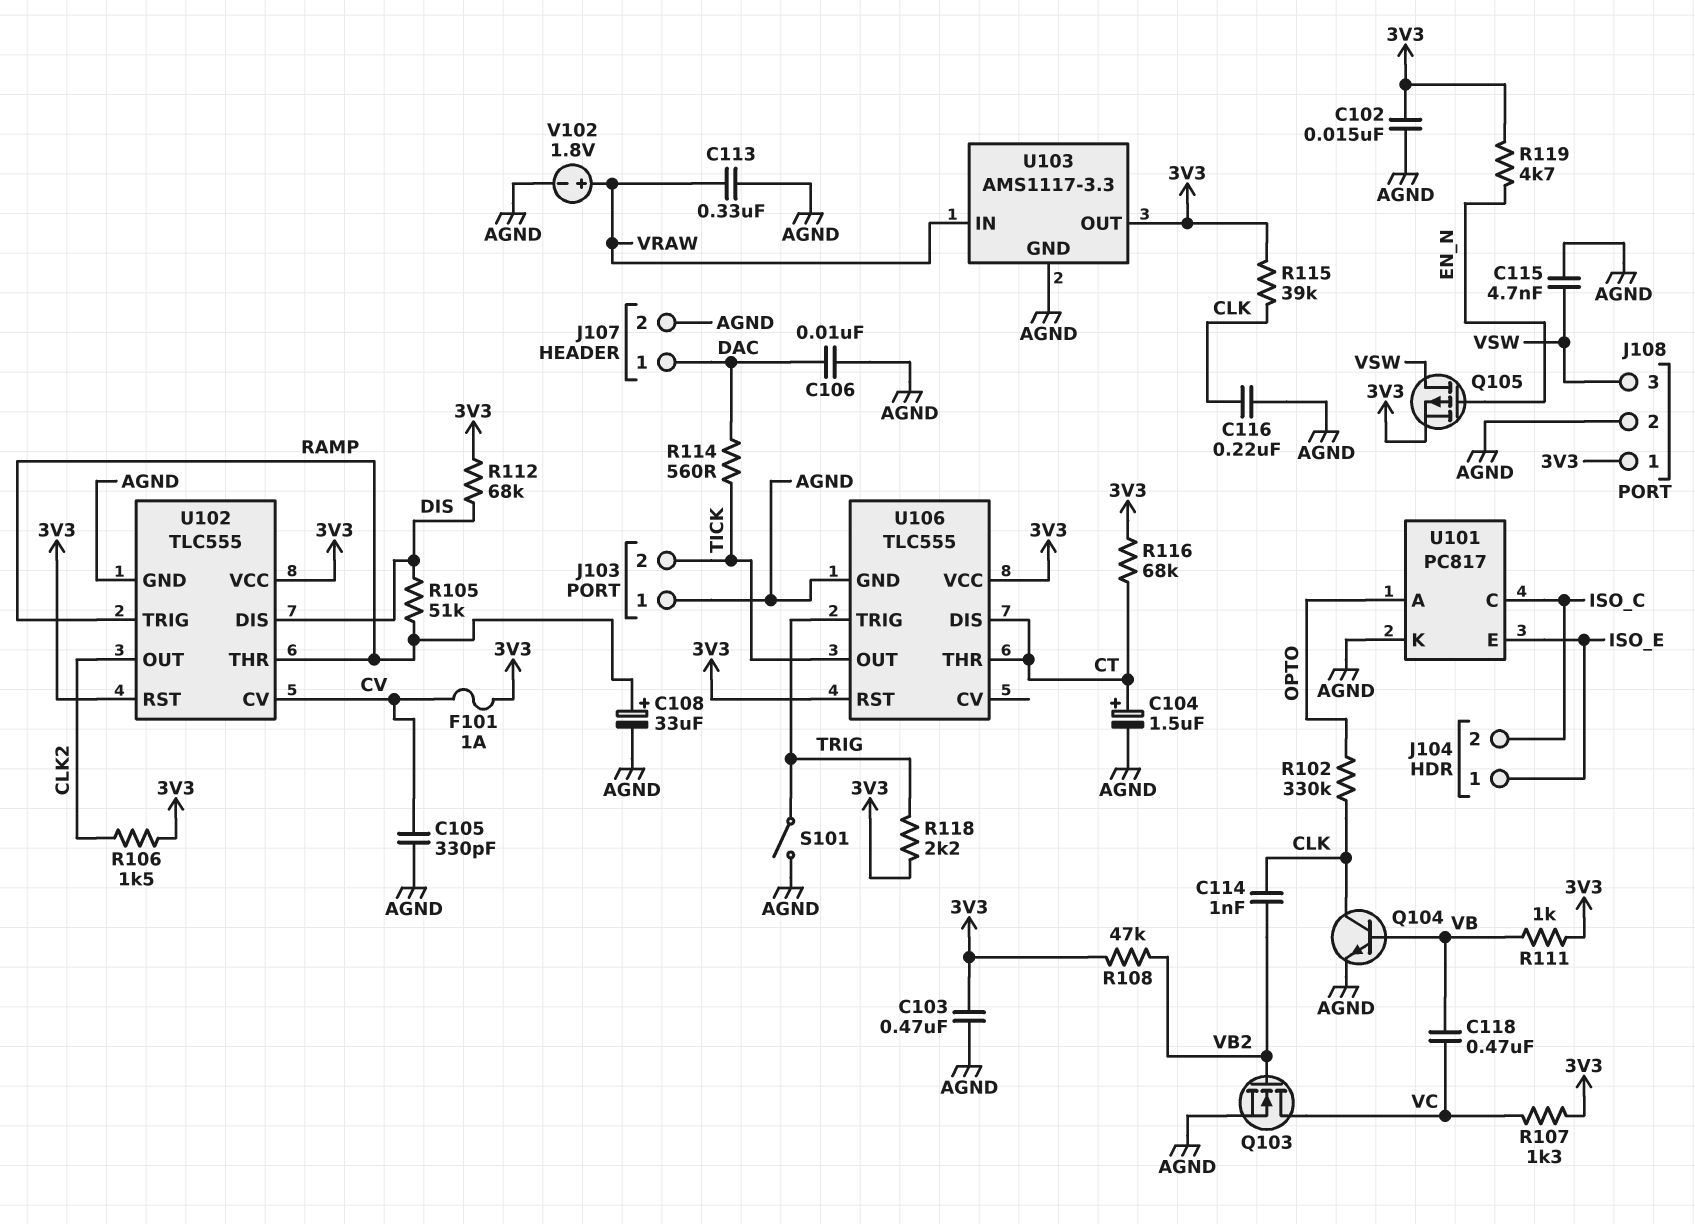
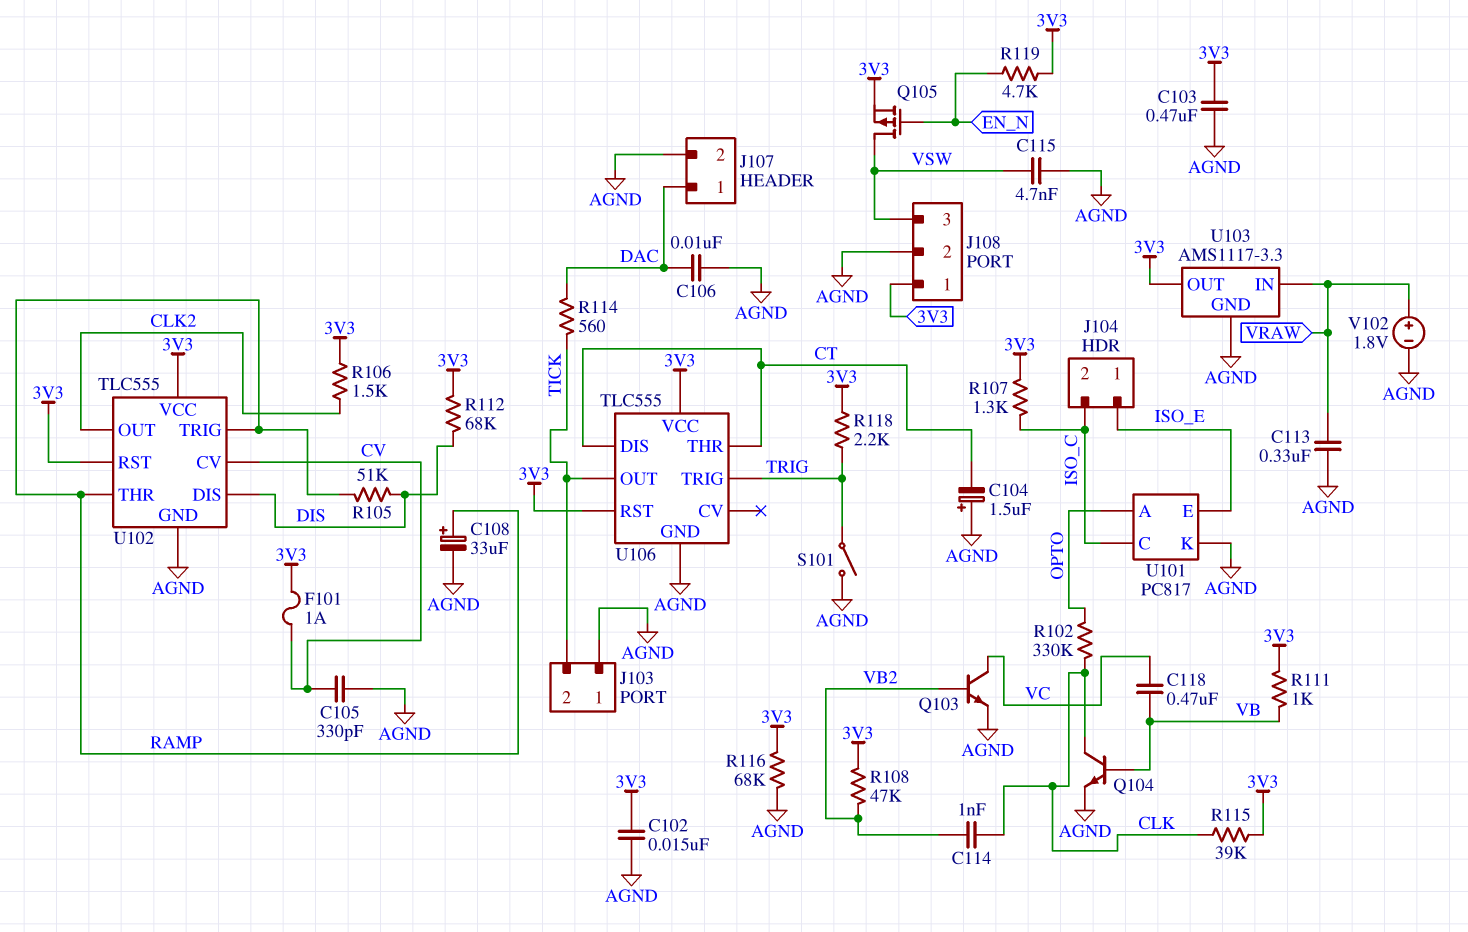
C104: 1.5uF (plus CT, minus AGND) -> 1.5uF (plus AGND, minus CT)
C116: 220nF (AGND, CLK) -> none
Q103: NMOS (G VB2, D VC, S AGND) -> NPN (B VB2, C VC, E AGND)
R107: 1.3k (3V3, VC) -> 1.3k (3V3, ISO_C)
R116: 68k (3V3, CT) -> 68k (3V3, AGND)

